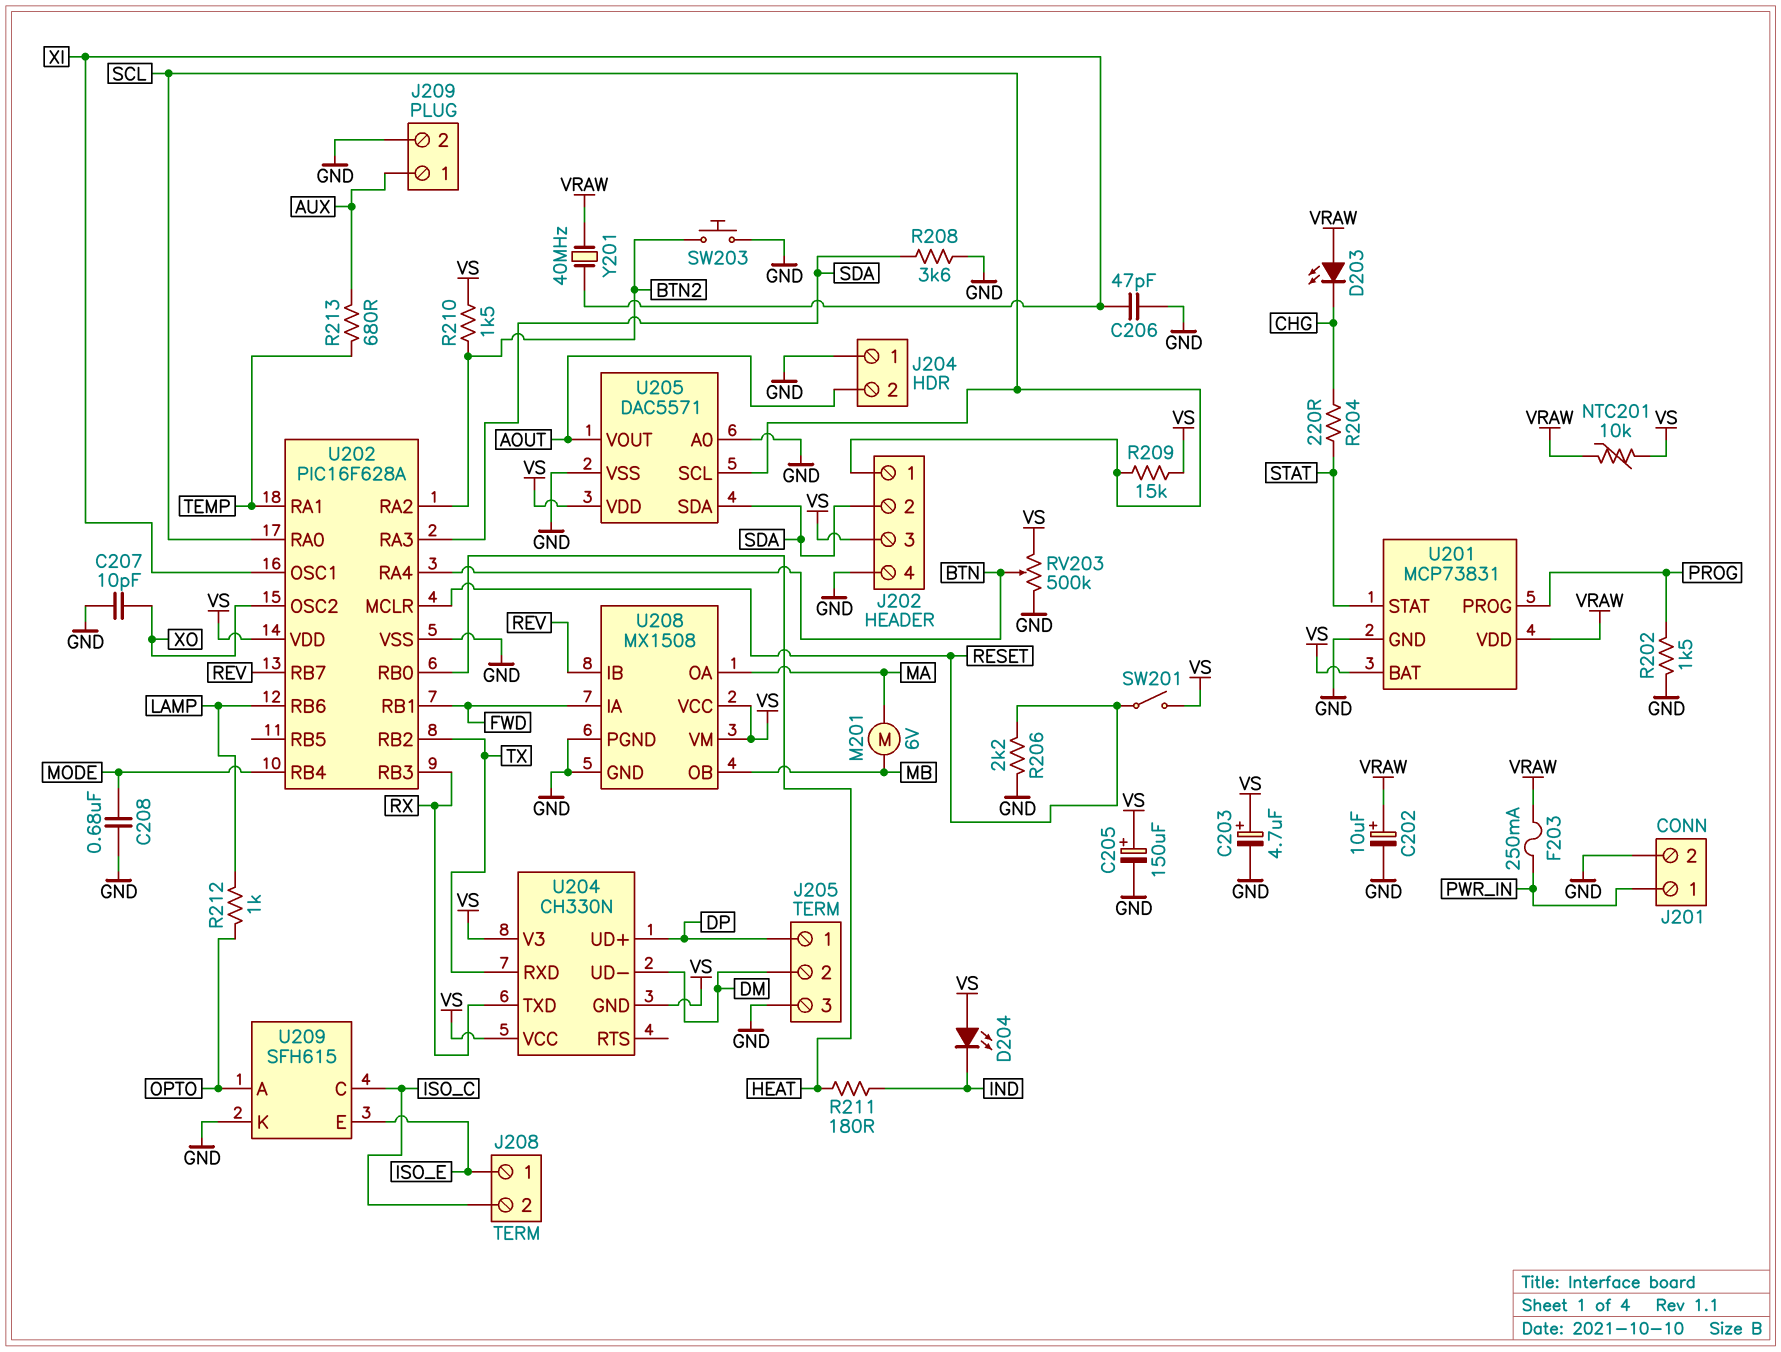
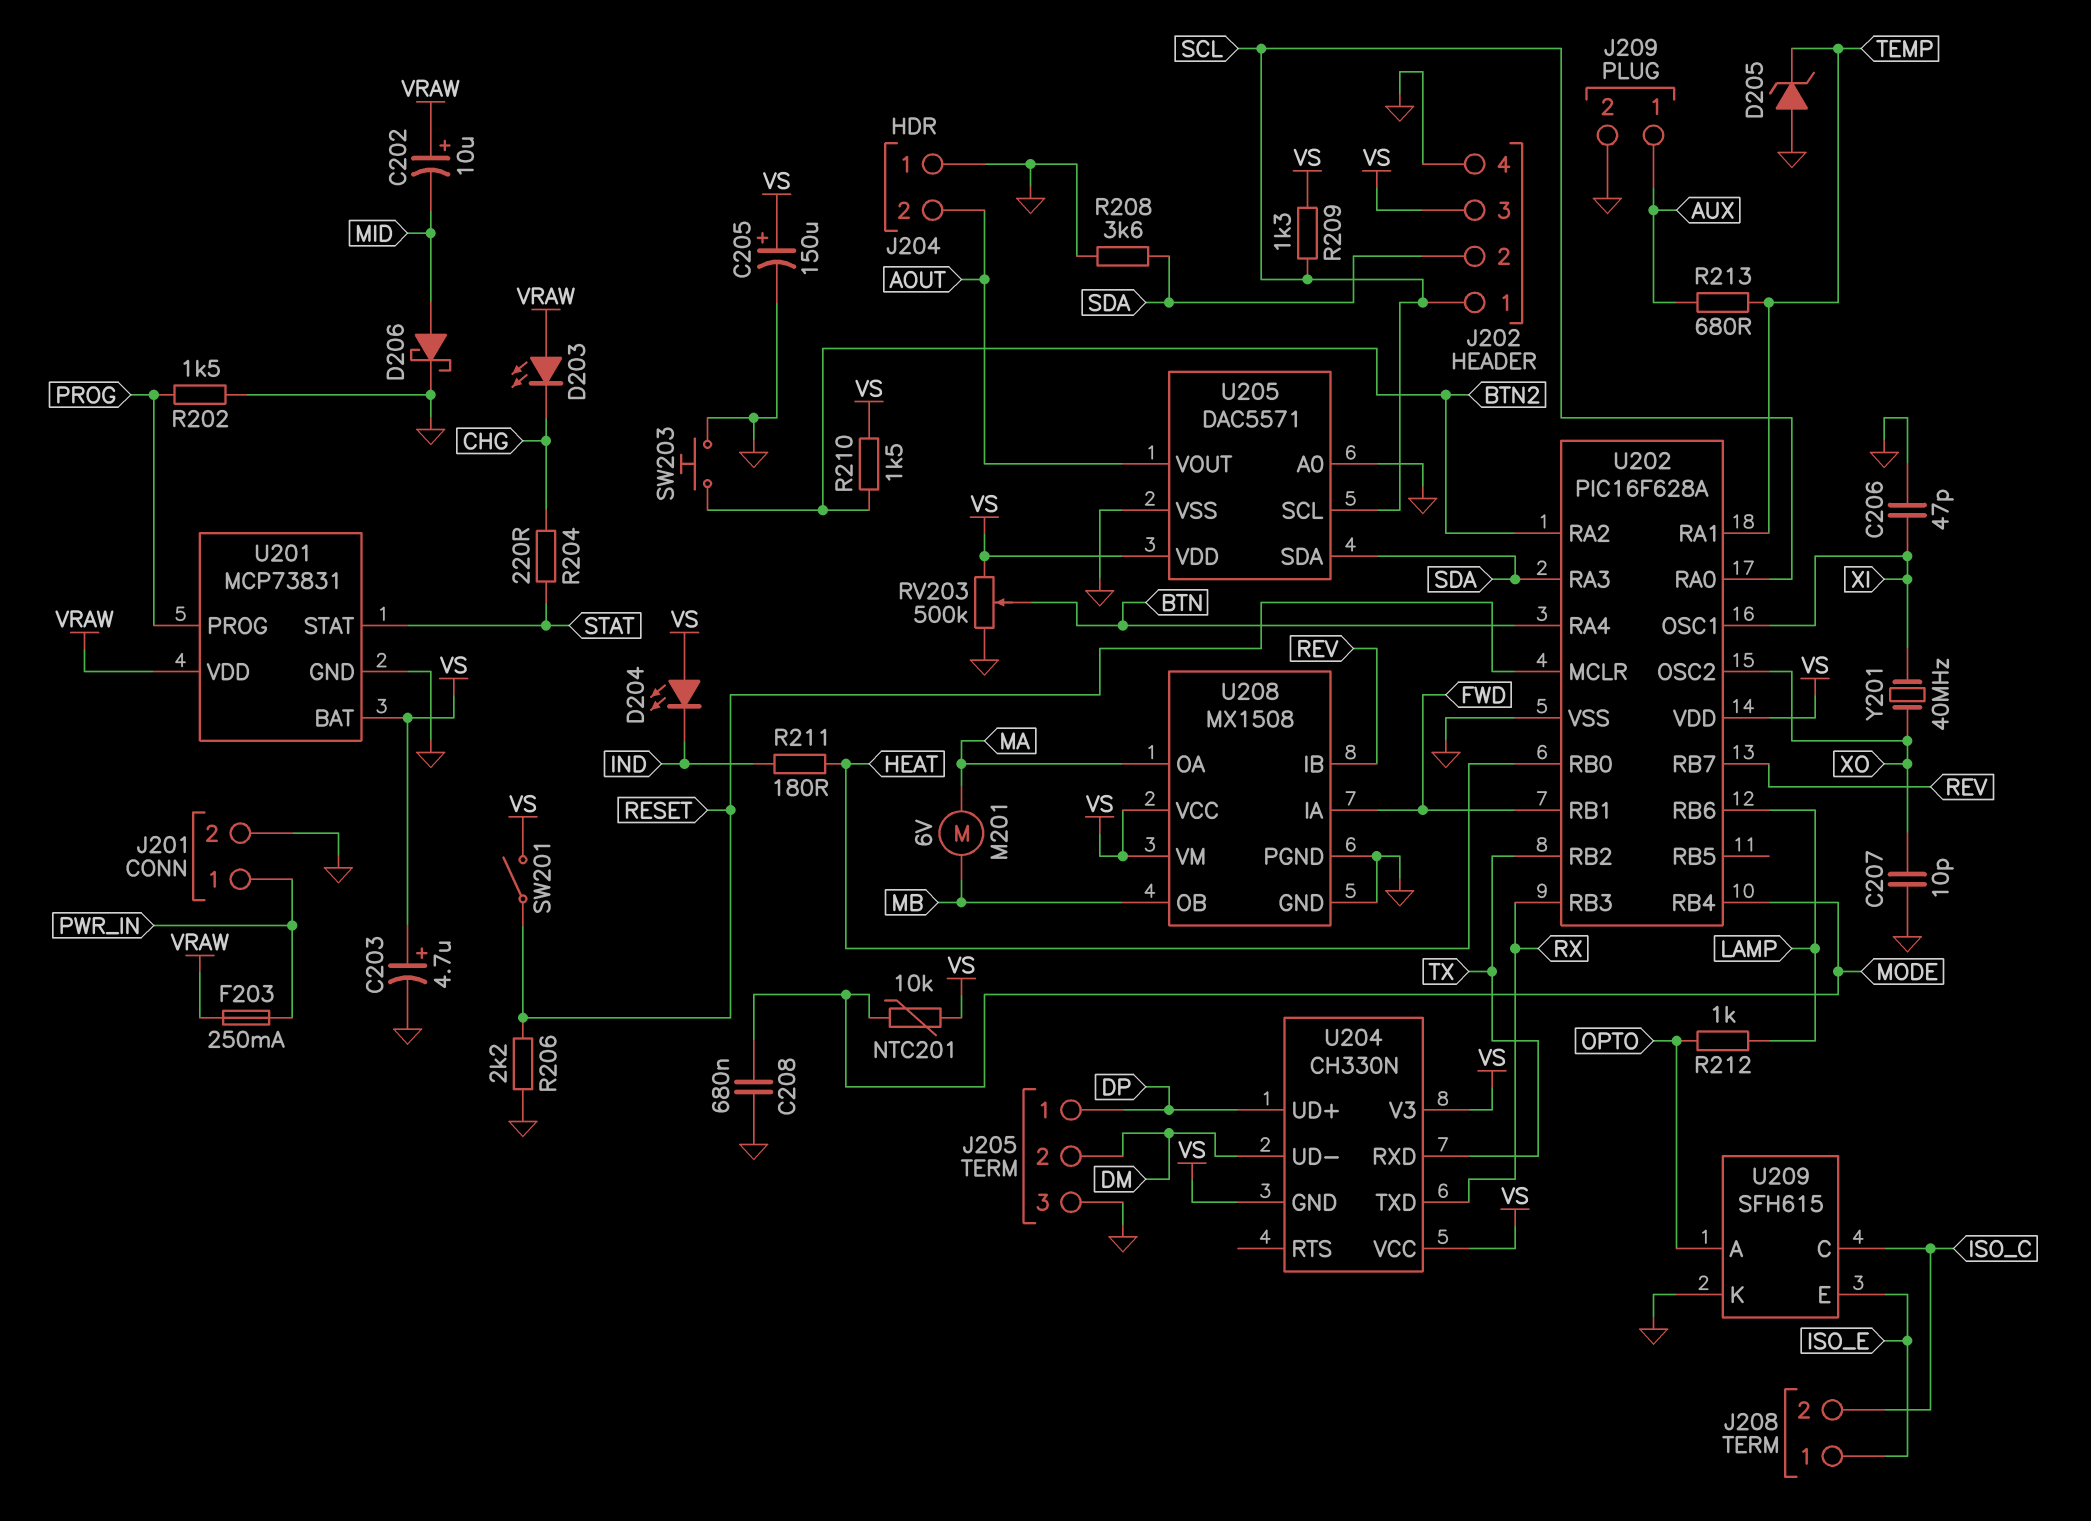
C202: 10uF (plus VRAW, minus GND) -> 10uF (plus VRAW, minus MID)
D205: none -> zener (A GND, K TEMP)
D206: none -> schottky (A MID, K GND)
NTC201: 10k (VRAW, VS) -> 10k (MODE, VS)
R209: 15k (SCL, VS) -> 1.3k (SCL, VS)
Y201: 40MHz (VRAW, XI) -> 40MHz (XI, XO)

